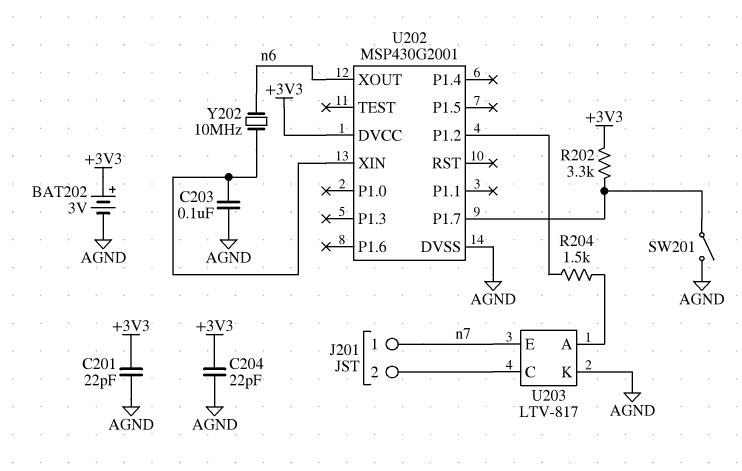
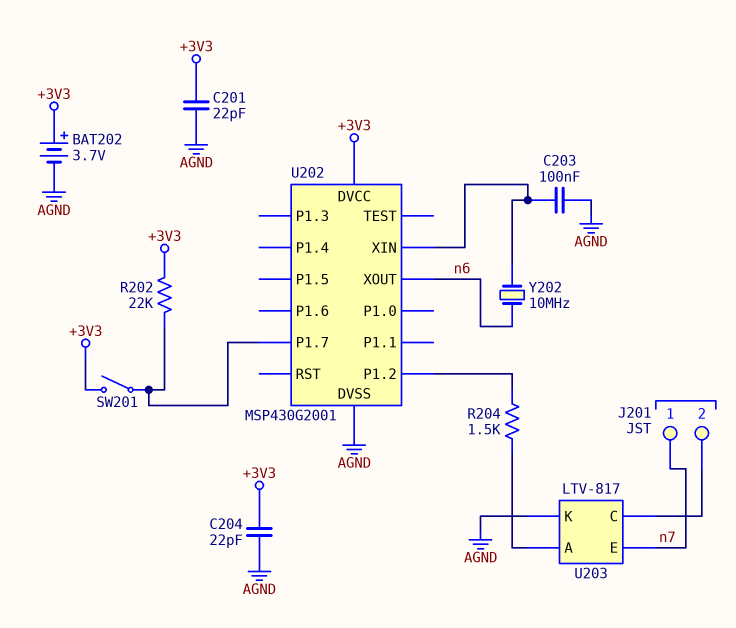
BAT202: 3V (plus +3V3, minus AGND) -> 3.7V (plus +3V3, minus AGND)
R202: 3.3k (+3V3, U202/P1.7) -> 22k (+3V3, U202/P1.7)
SW201: switch (AGND, U202/P1.7) -> switch (+3V3, U202/P1.7)

